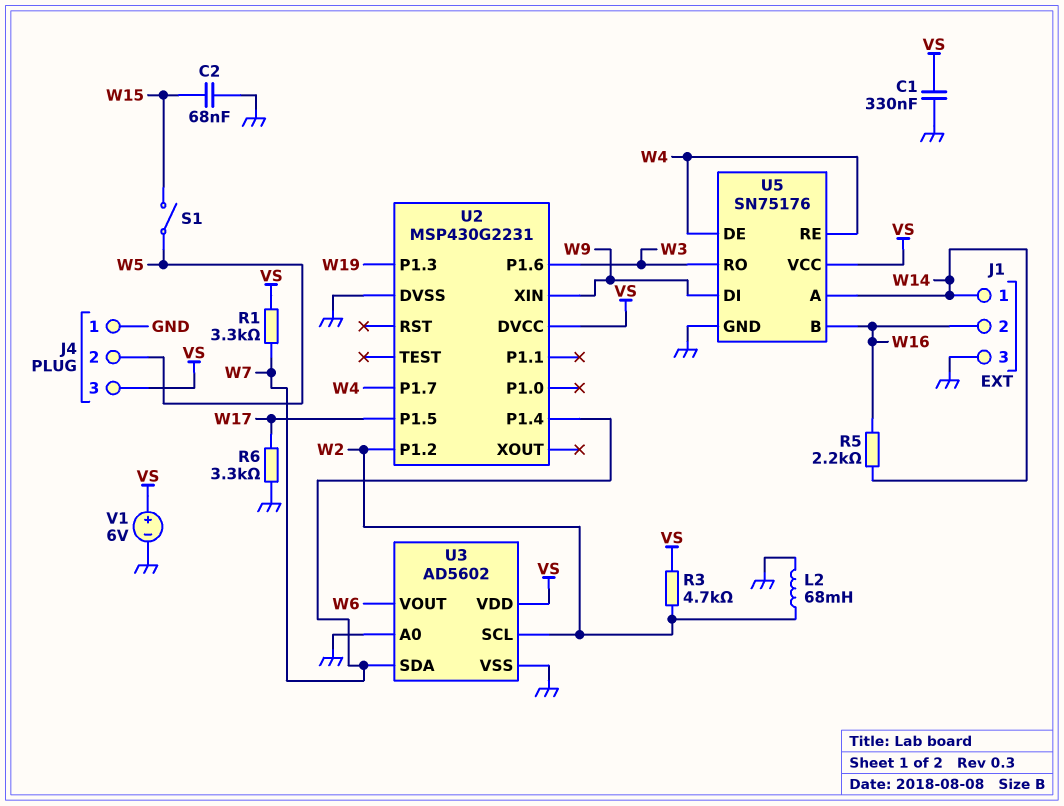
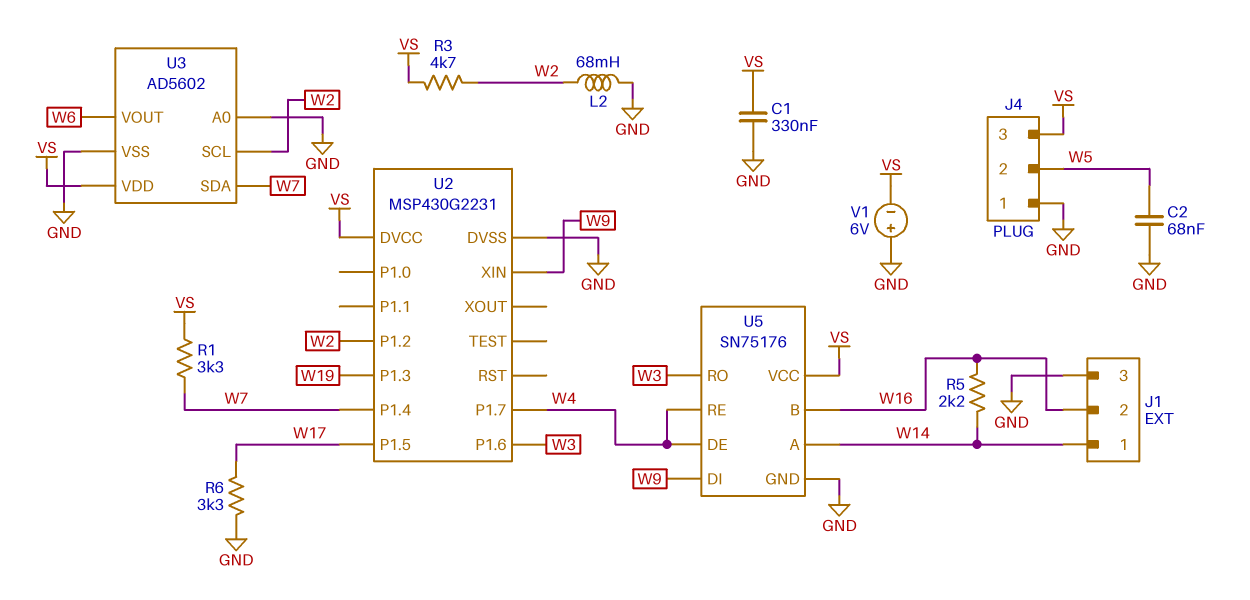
C2: 68nF (GND, W15) -> 68nF (GND, W5)
S1: switch (W5, W15) -> none
V1: 6V (plus VS, minus GND) -> 6V (plus GND, minus VS)

